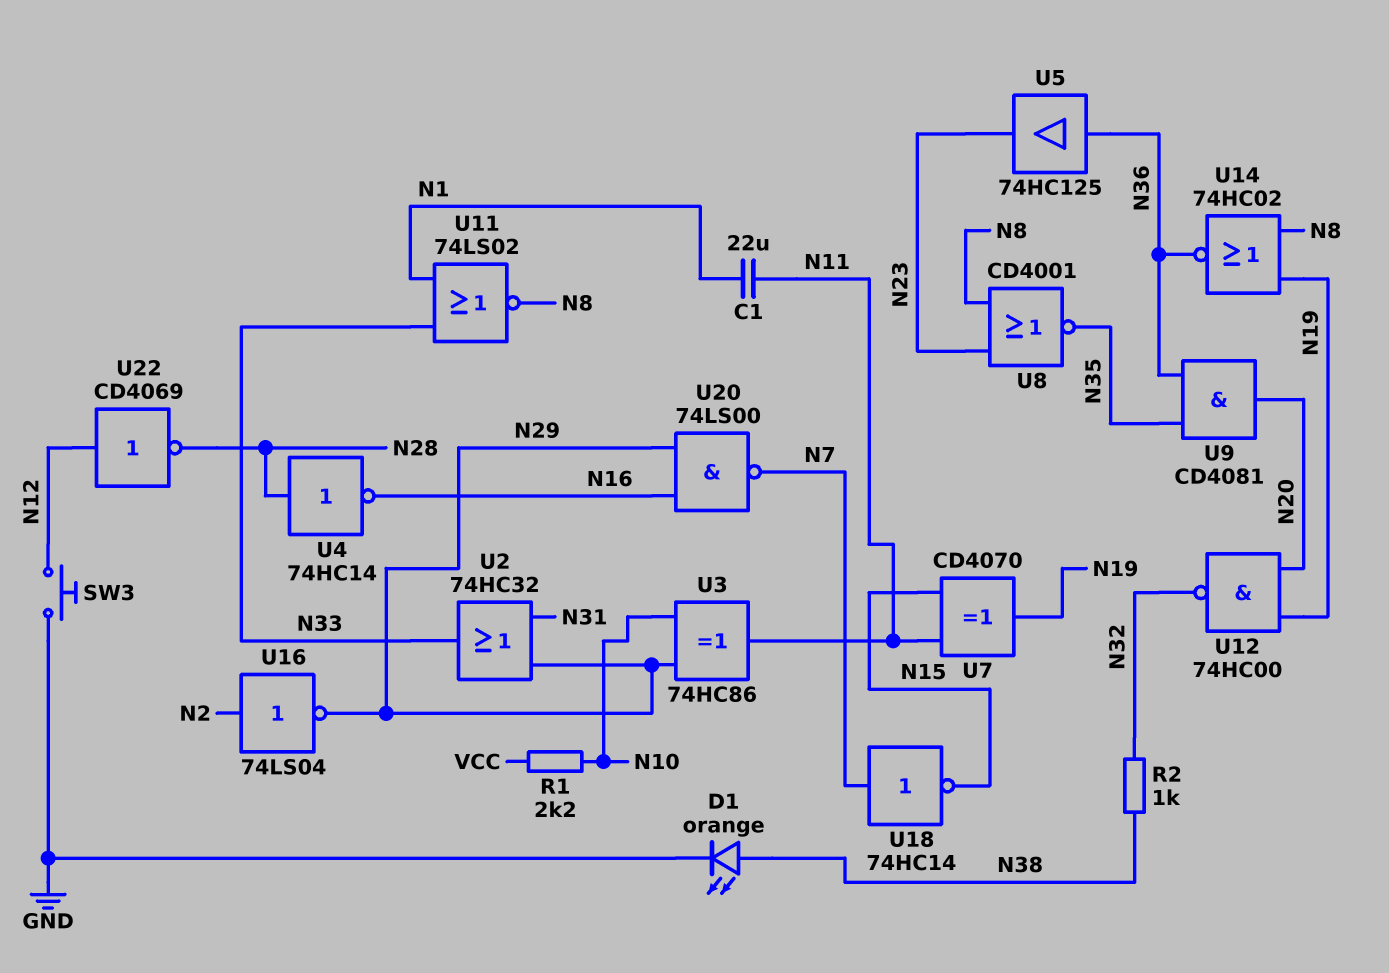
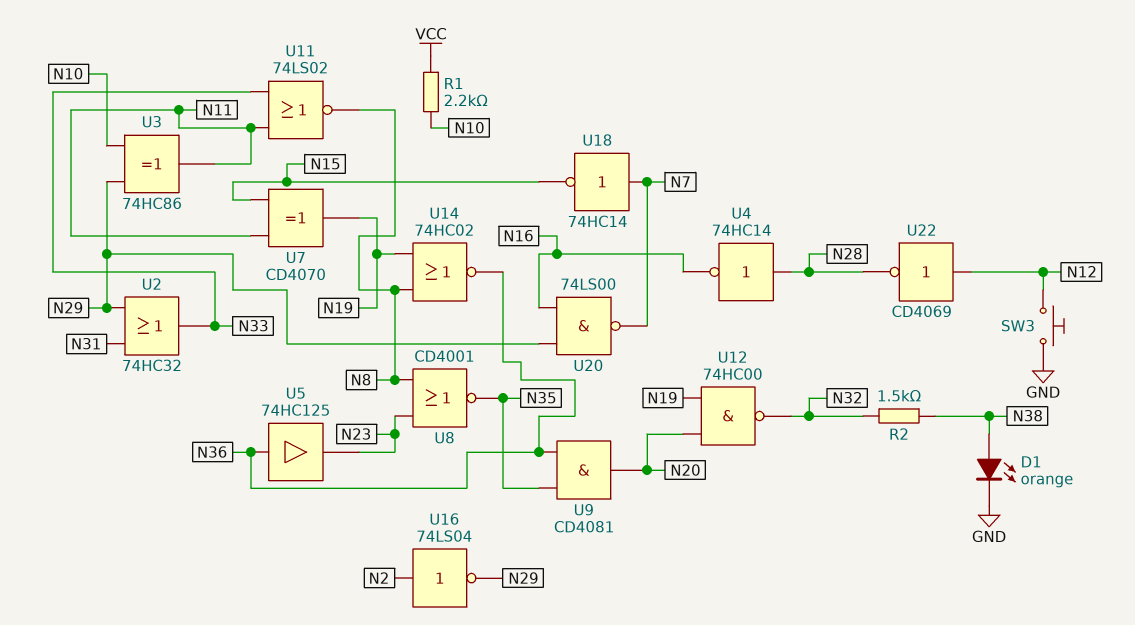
C1: 22uF (N1, N11) -> none
R2: 1k (N32, N38) -> 1.5k (N32, N38)
U11: NOR 74LS02 (in N1, in N33, out N8) -> NOR 74LS02 (in N11, in N33, out N8)

